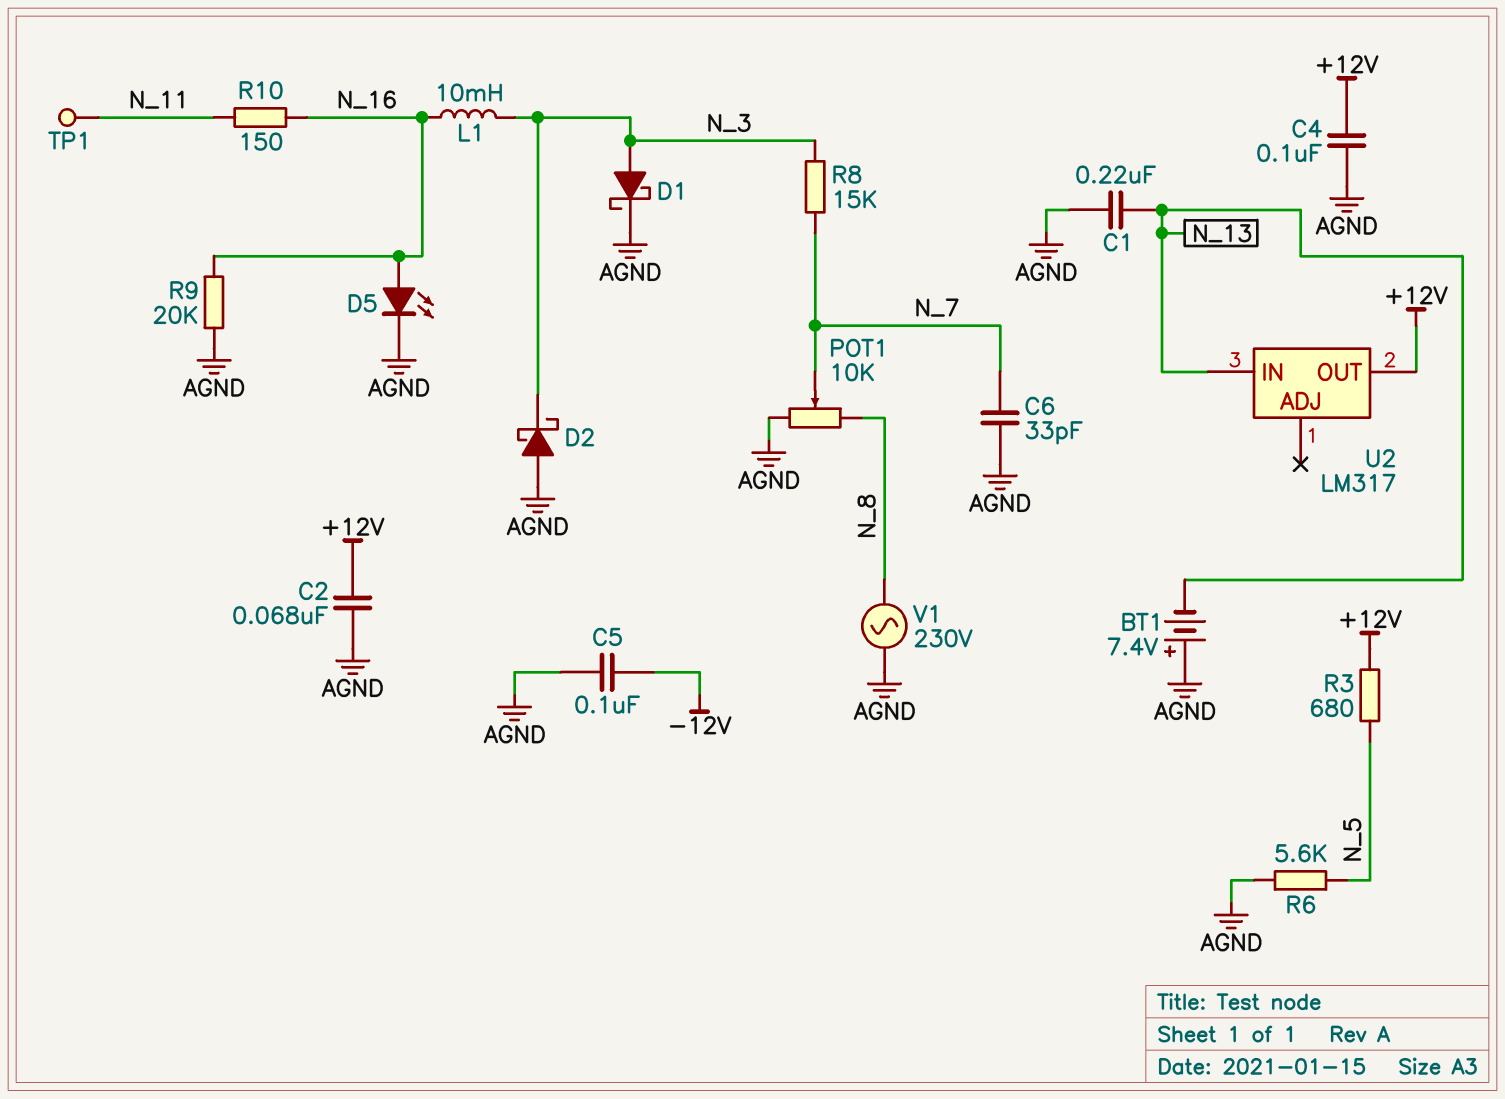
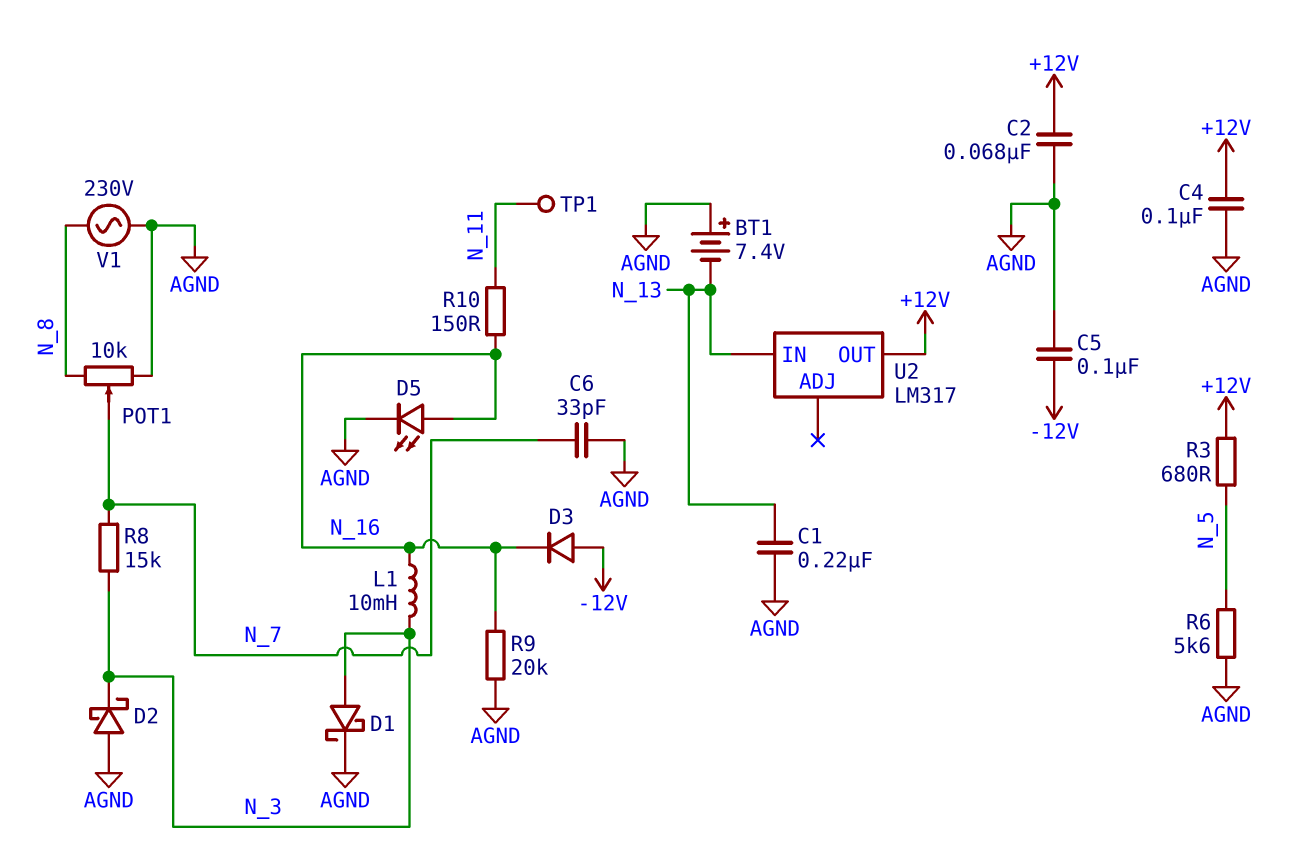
D3: none -> diode (A -12V, K N_16)

